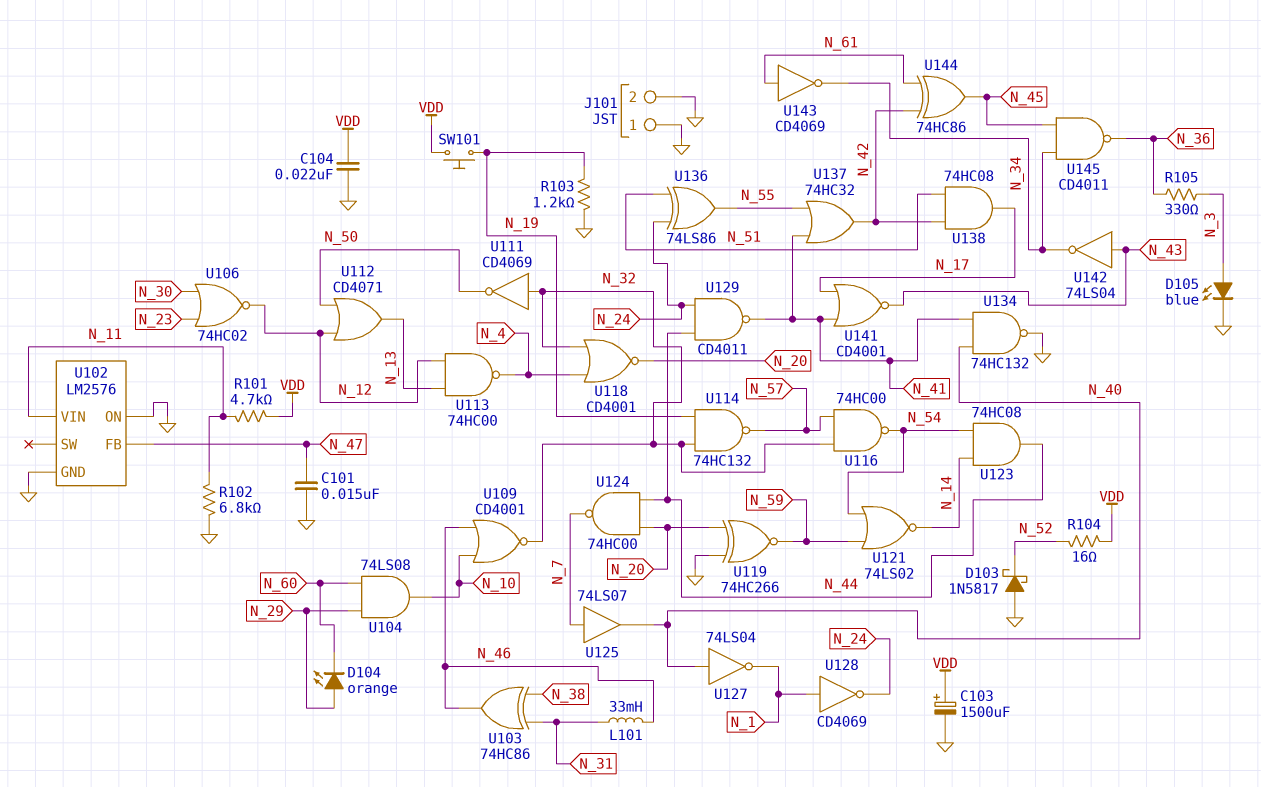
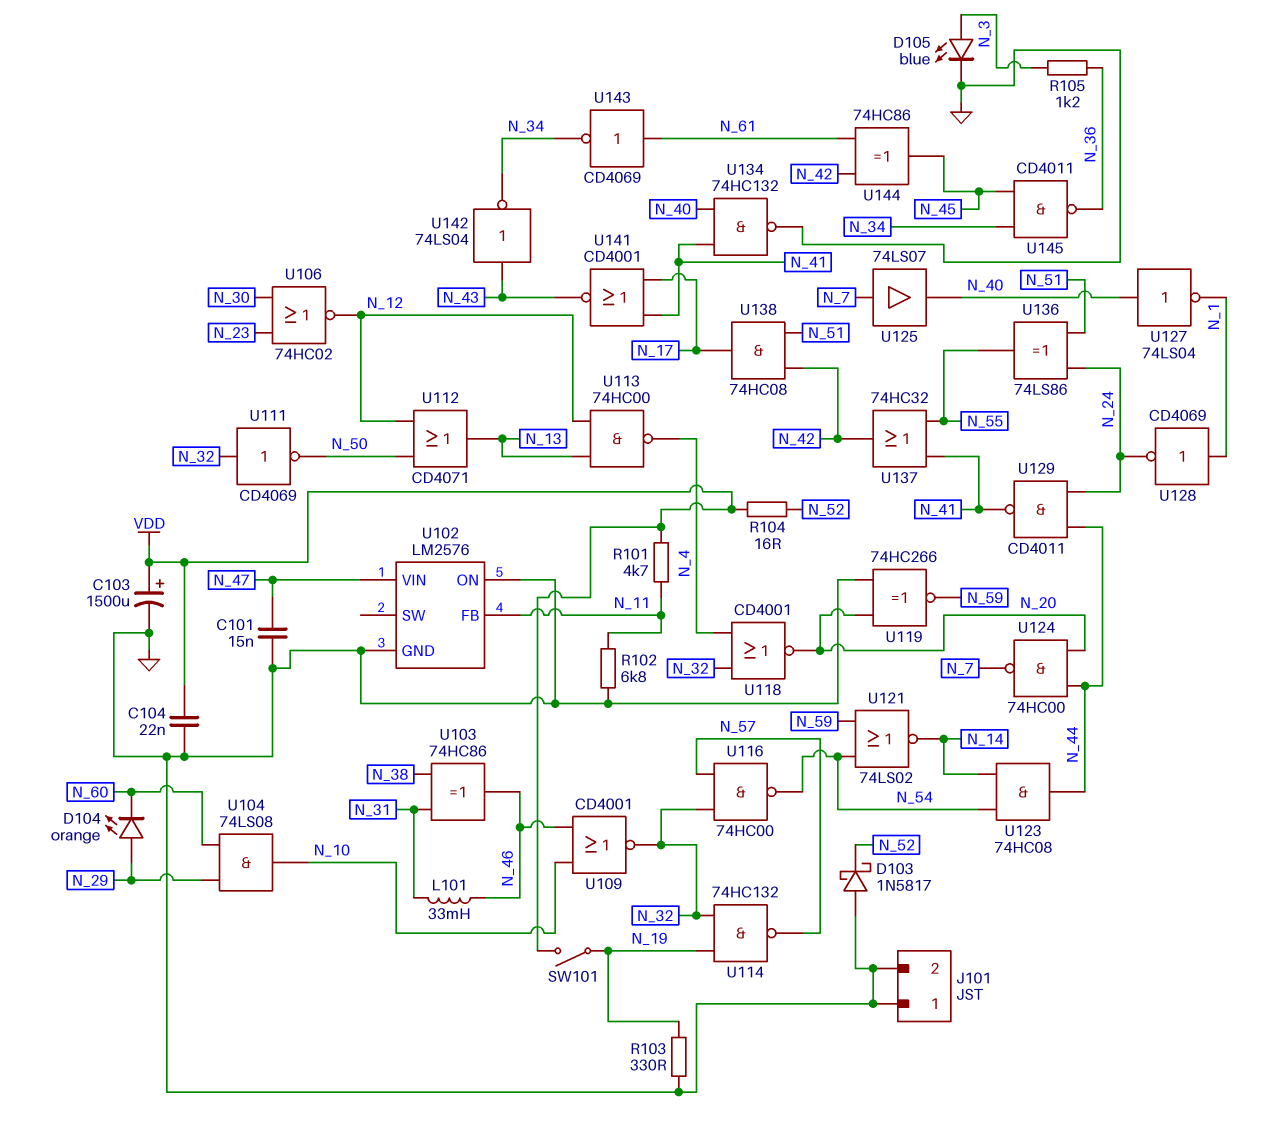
R103: 1.2k (GND, N_19) -> 330 (GND, N_19)
R105: 330 (N_3, N_36) -> 1.2k (N_3, N_36)
SW101: button (N_19, VDD) -> switch (N_19, VDD)
U102 pin FB: N_47 -> N_11
U102 pin VIN: N_11 -> N_47

